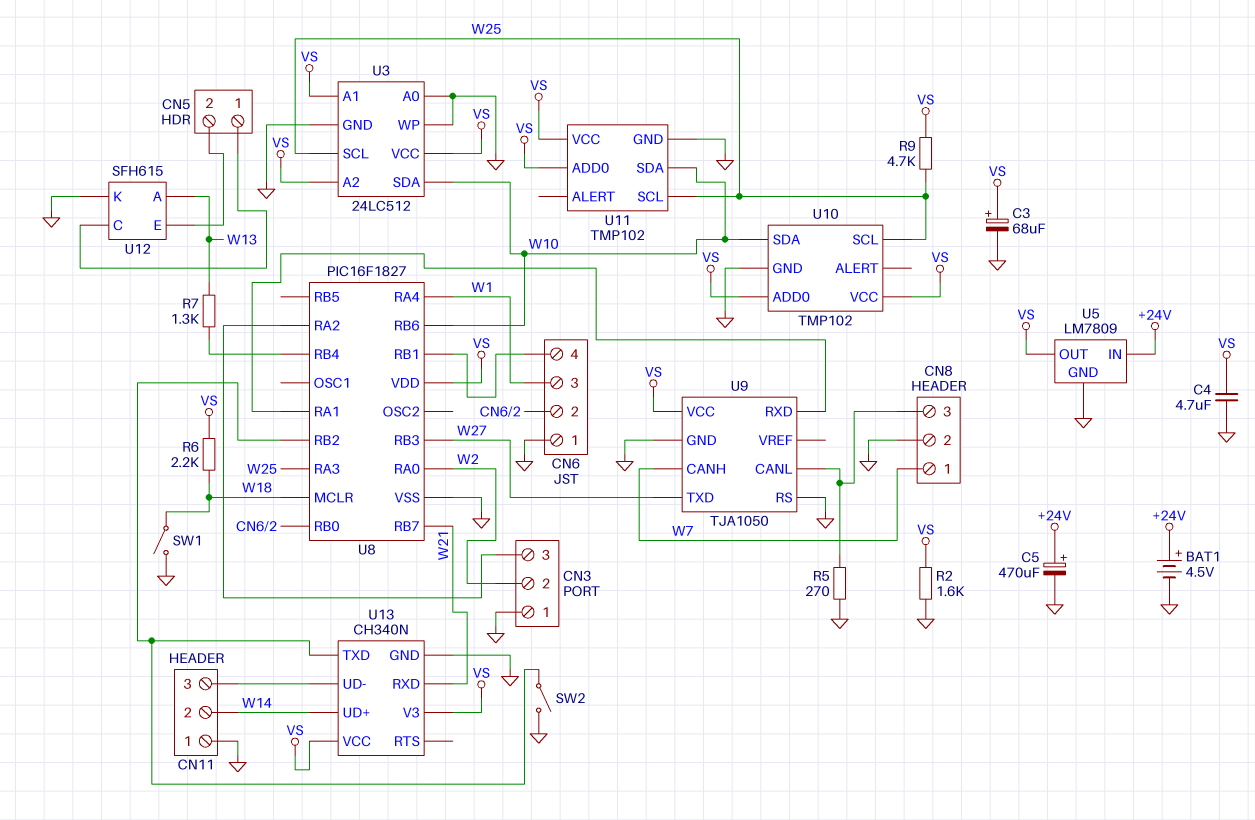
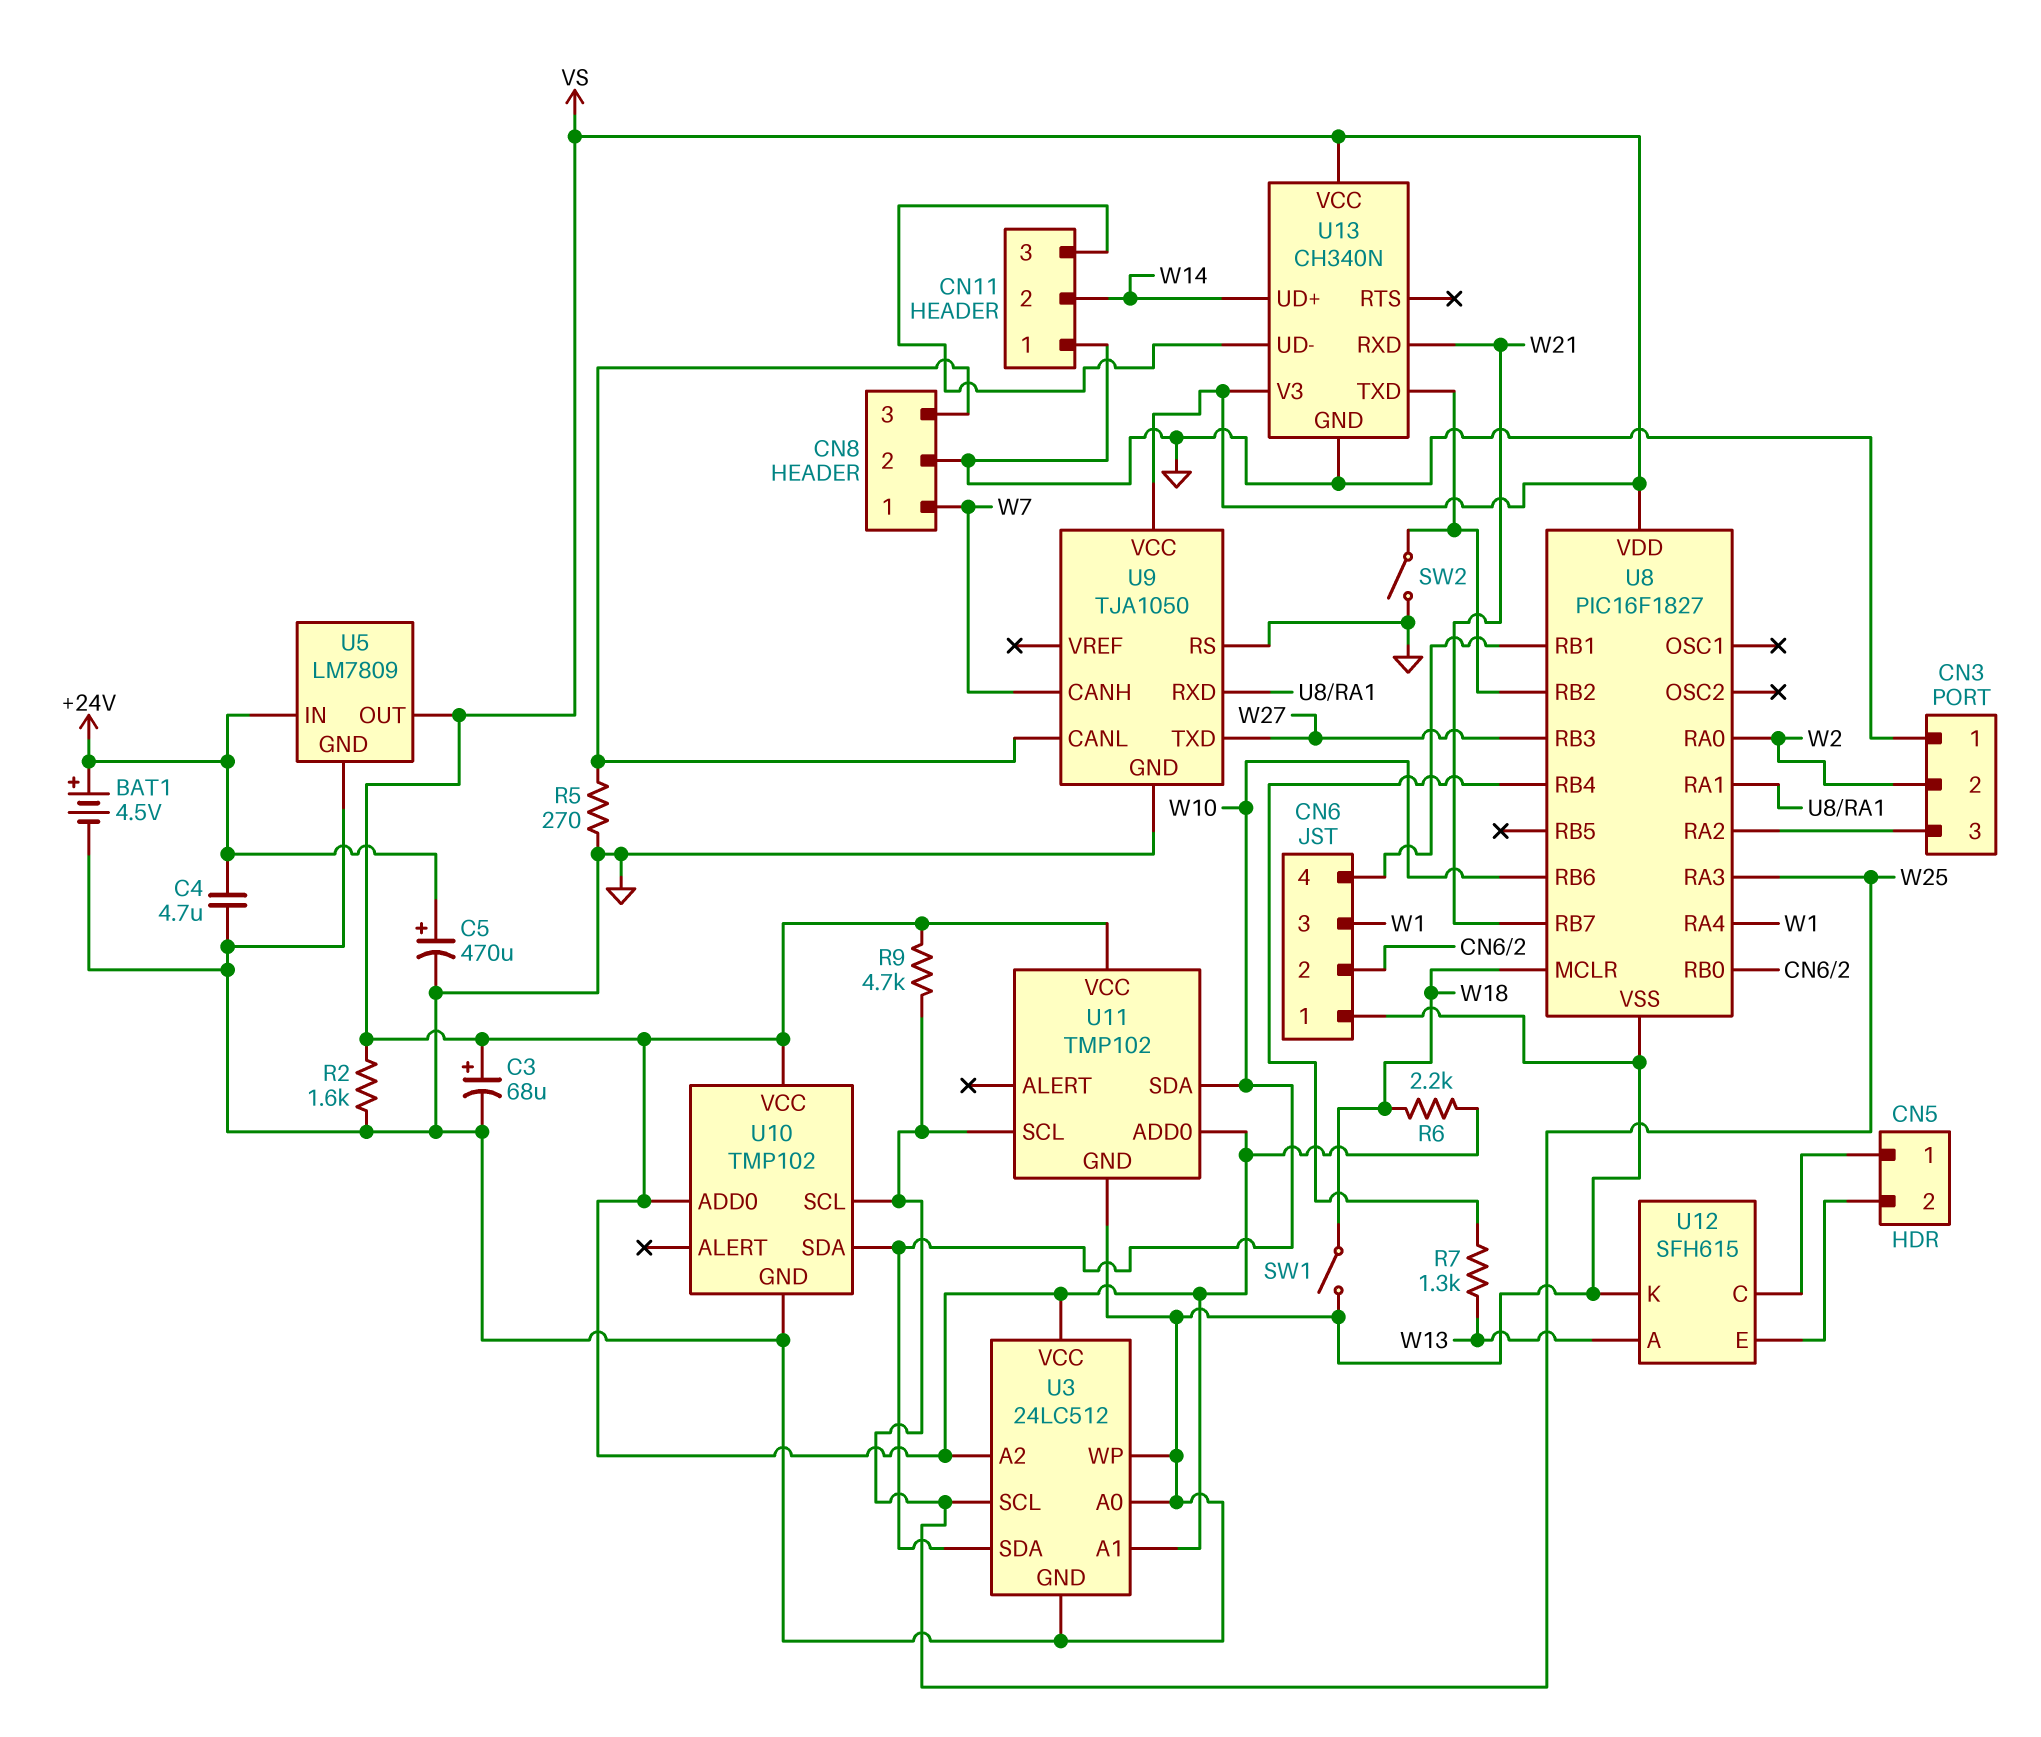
C4: 4.7uF (GND, VS) -> 4.7uF (+24V, GND)

